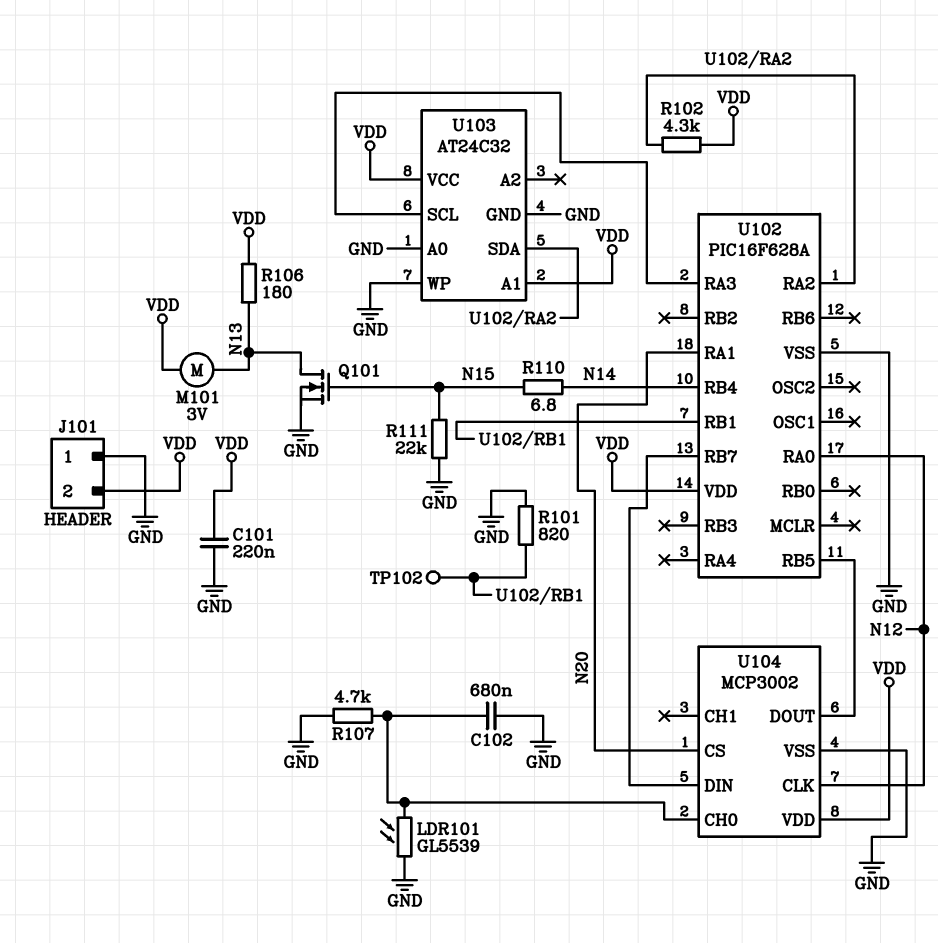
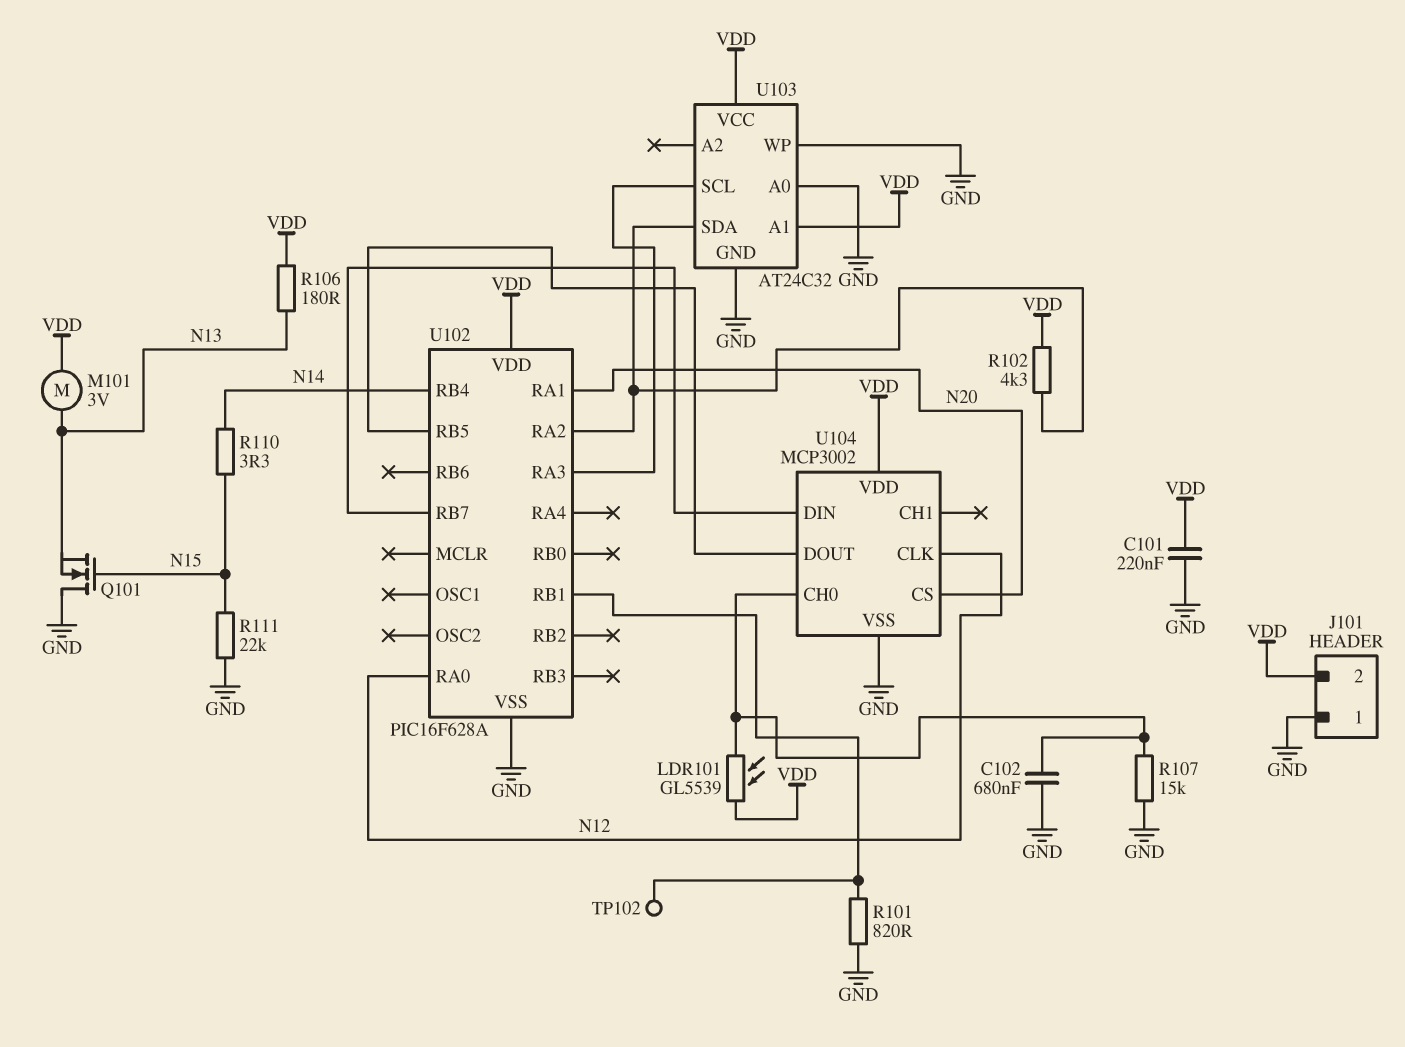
LDR101: GL5539 (GND, U104/CH0) -> GL5539 (U104/CH0, VDD)
Q101: NMOS (G N15, D N13, S GND) -> NMOS (G N15, D GND, S N13)
R107: 4.7k (GND, U104/CH0) -> 15k (GND, U104/CH0)
R110: 6.8 (N14, N15) -> 3.3 (N14, N15)

